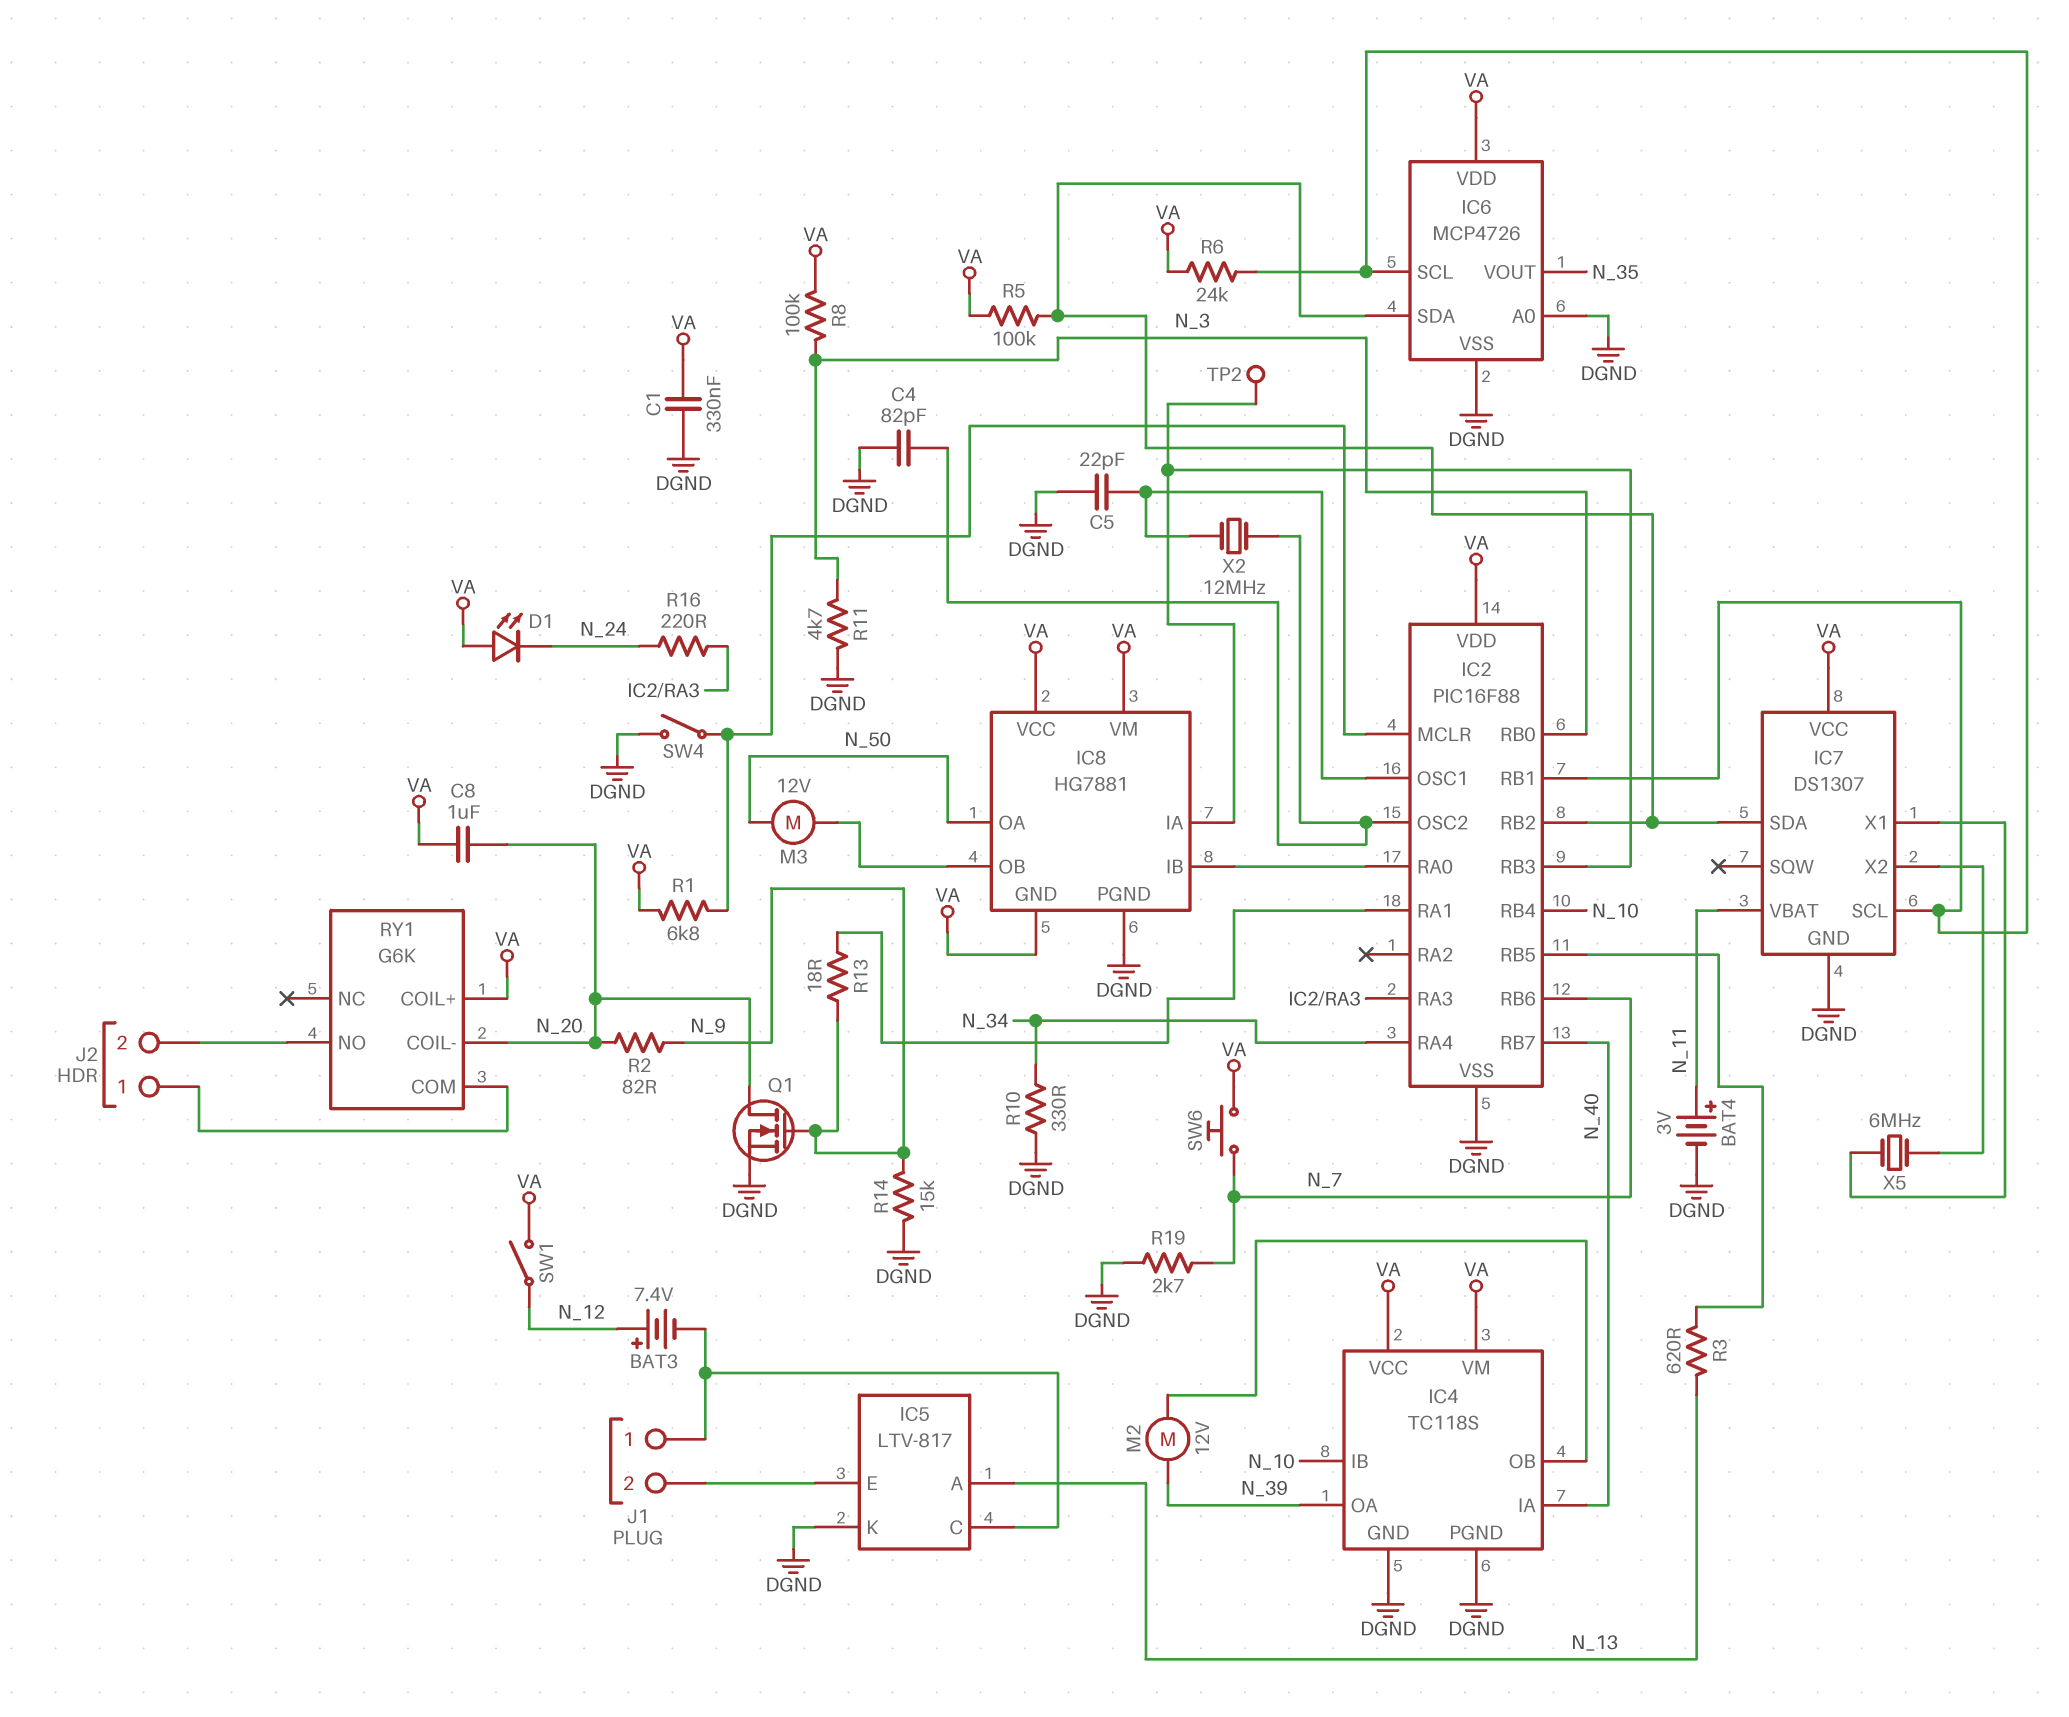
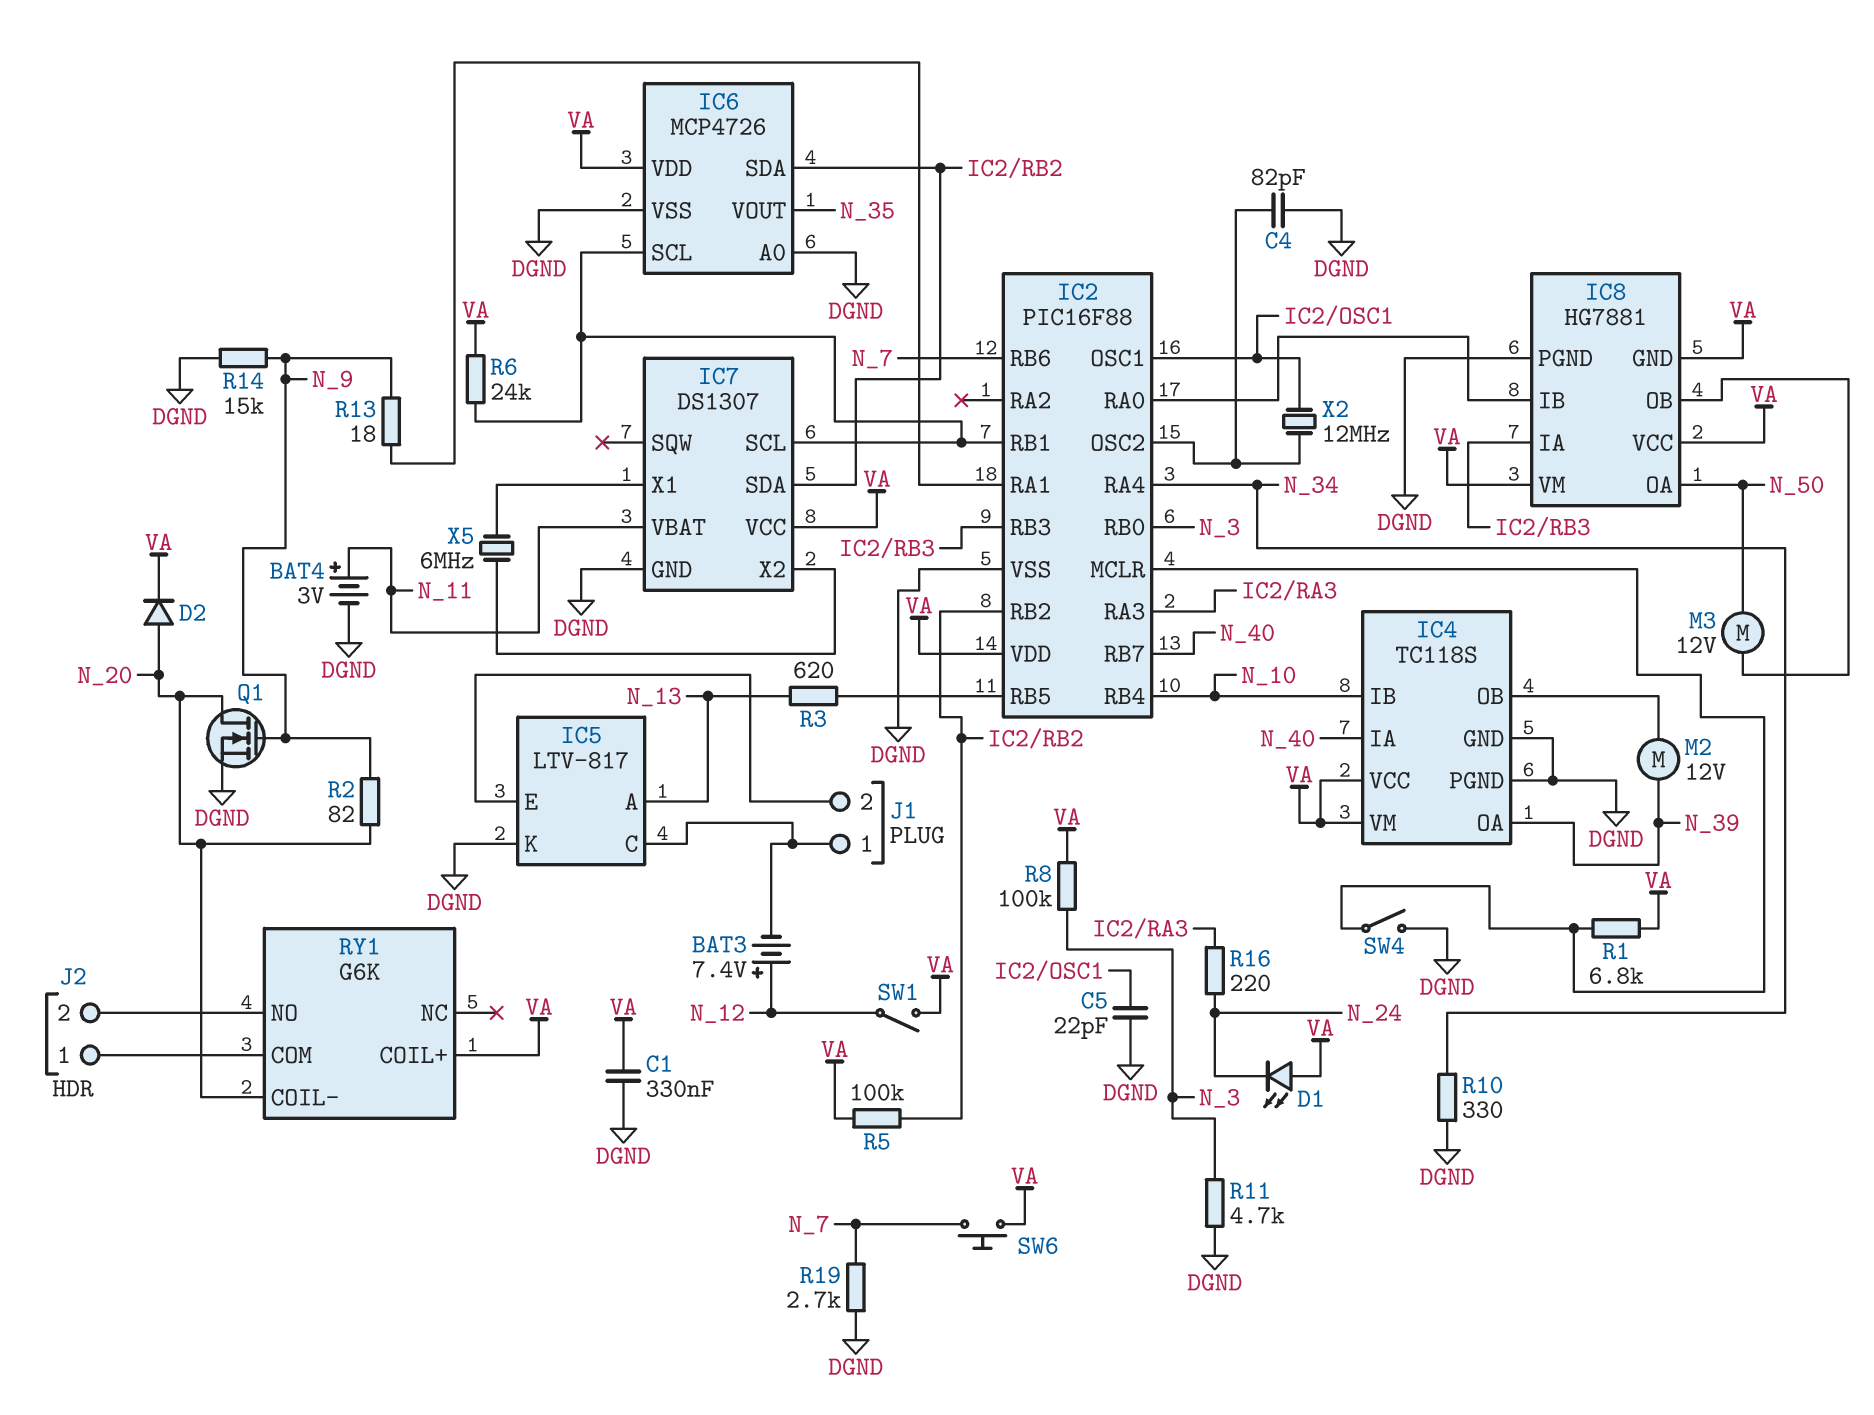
C8: 1uF (N_20, VA) -> none
D2: none -> diode (A N_20, K VA)
TP2: test point (IC2/RB3) -> none

